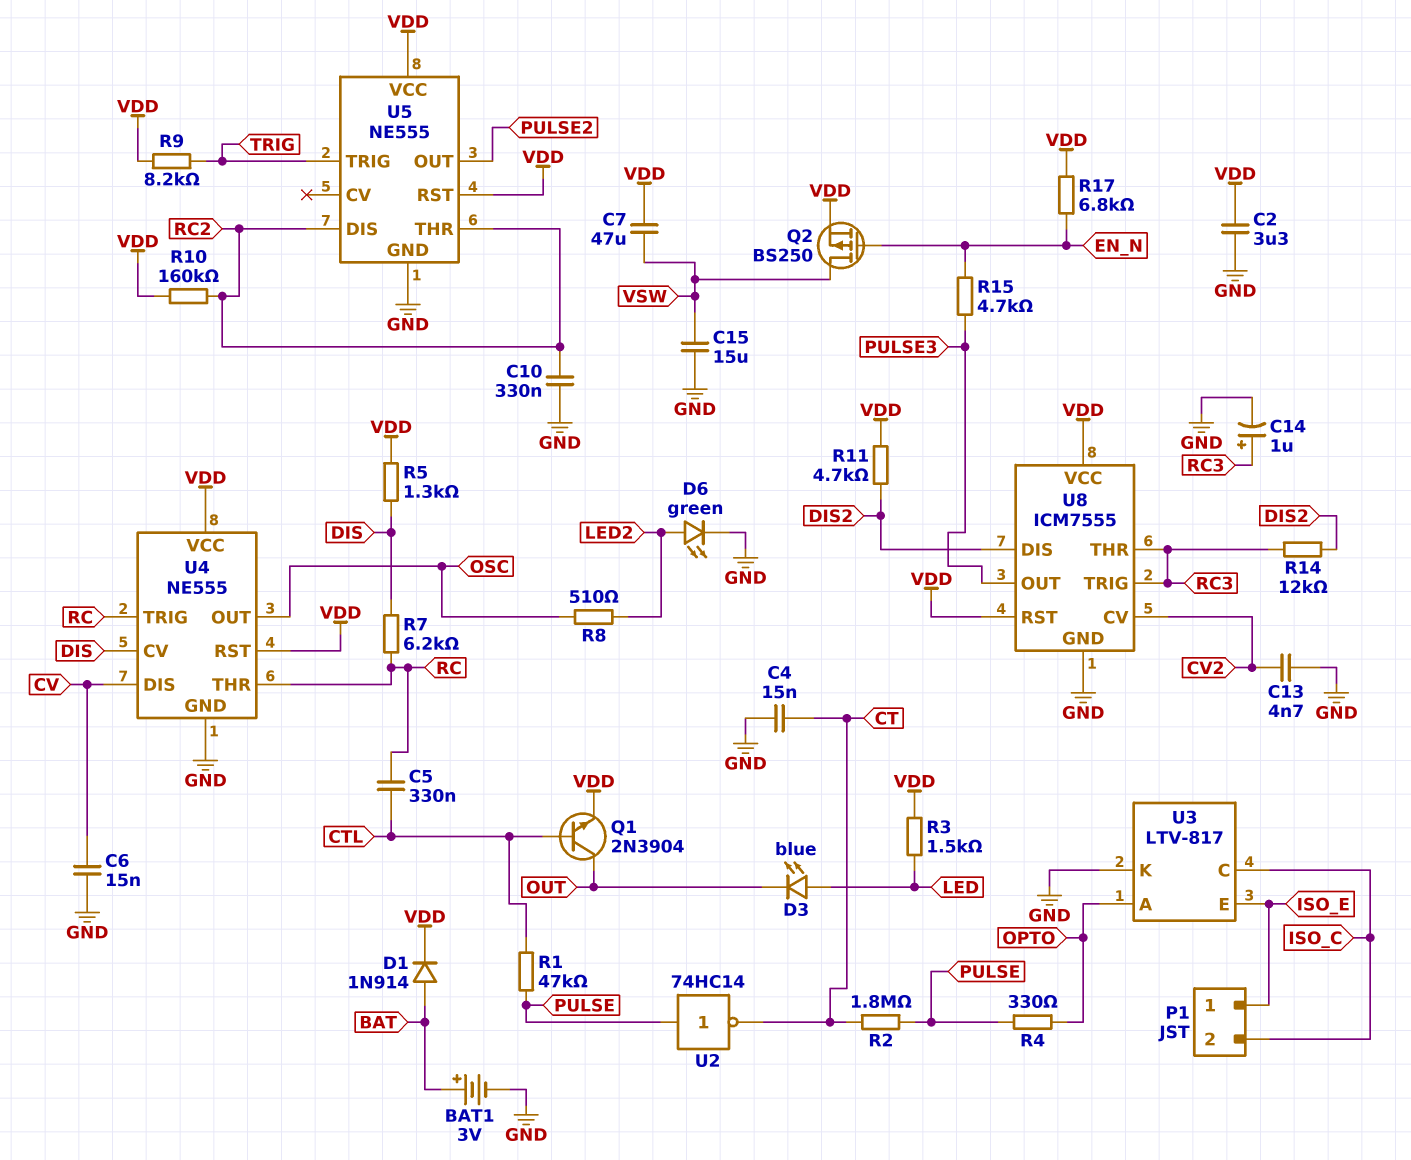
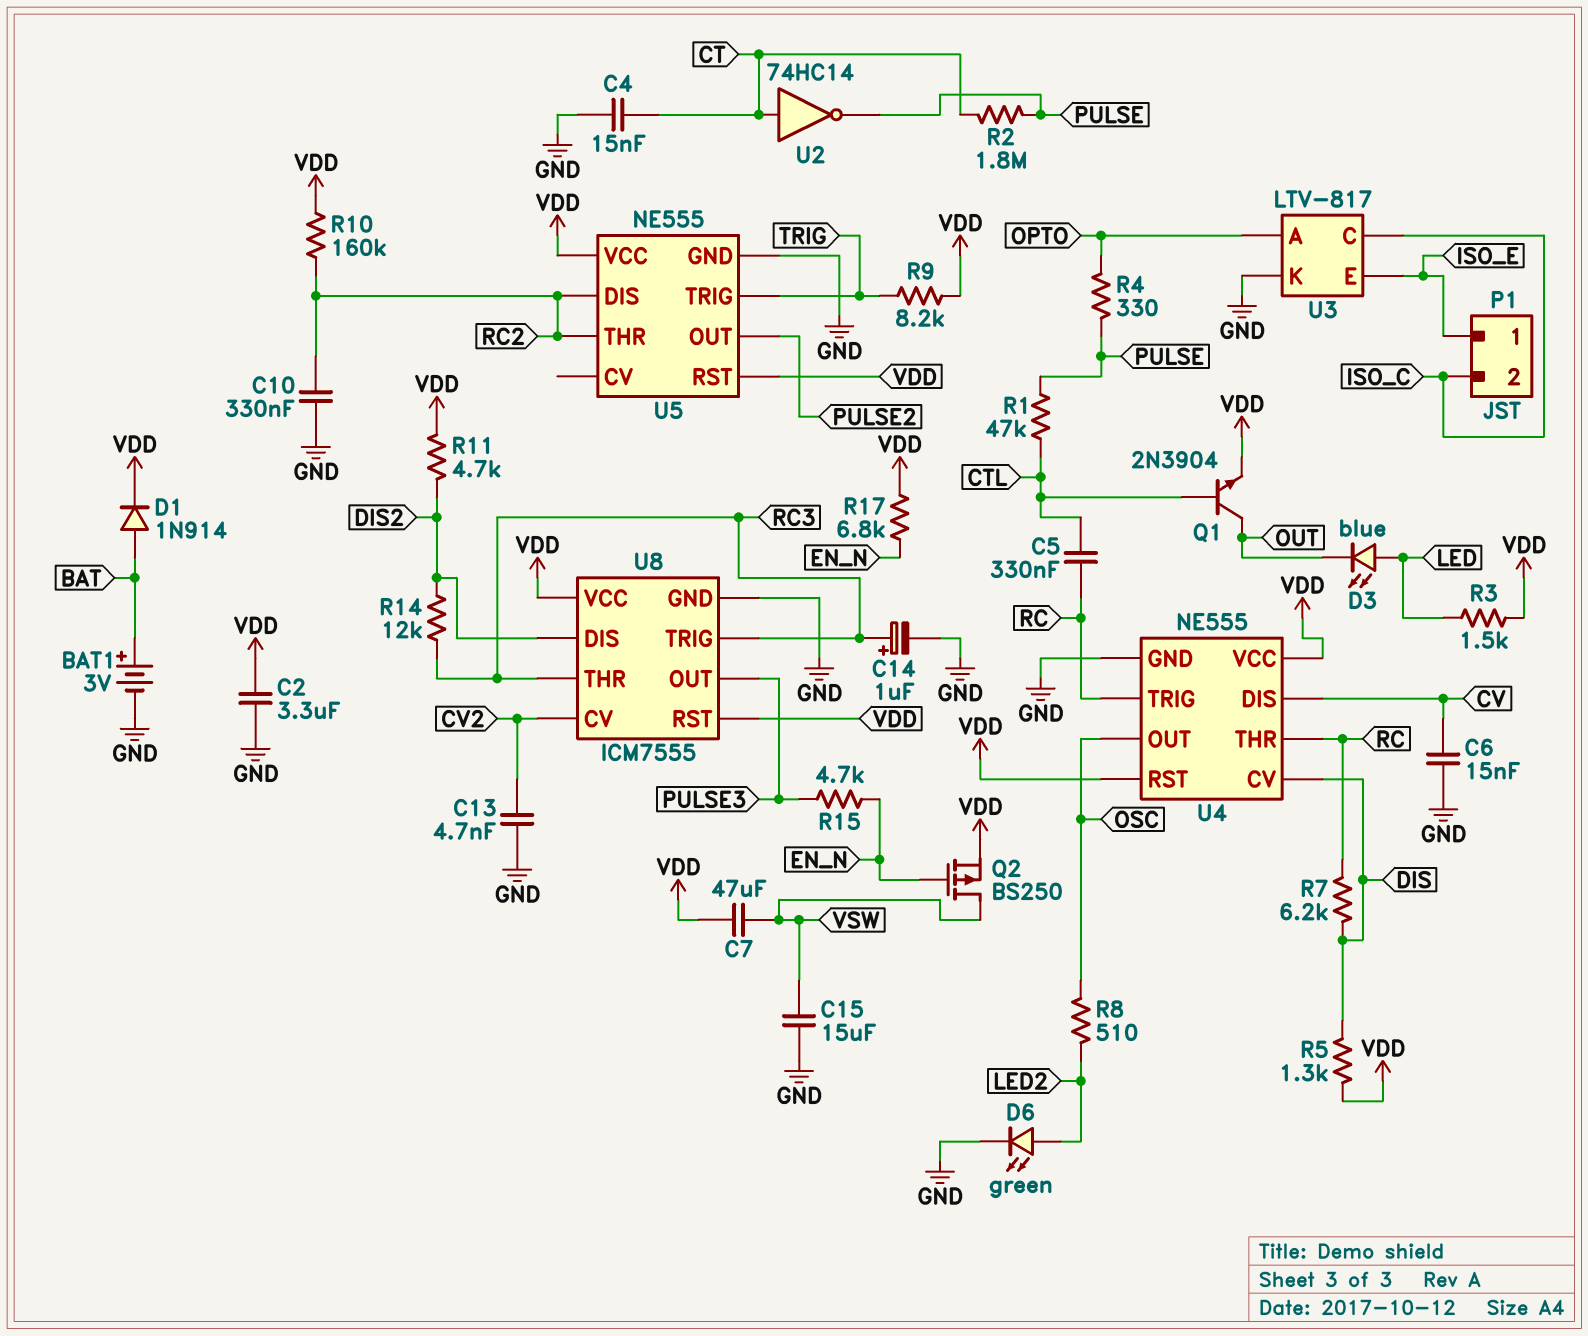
U2: NOT 74HC14 (in PULSE, out CT) -> NOT 74HC14 (in CT, out PULSE)

